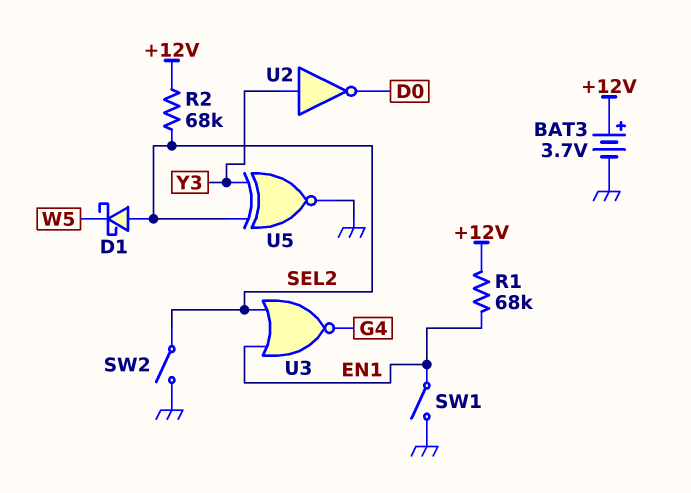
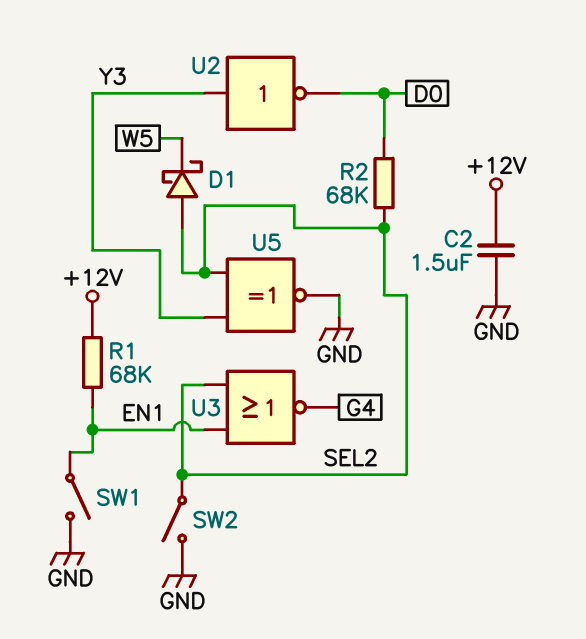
BAT3: 3.7V (plus +12V, minus GND) -> none
C2: none -> 1.5uF (+12V, GND)
R2: 68k (+12V, SEL2) -> 68k (D0, SEL2)

